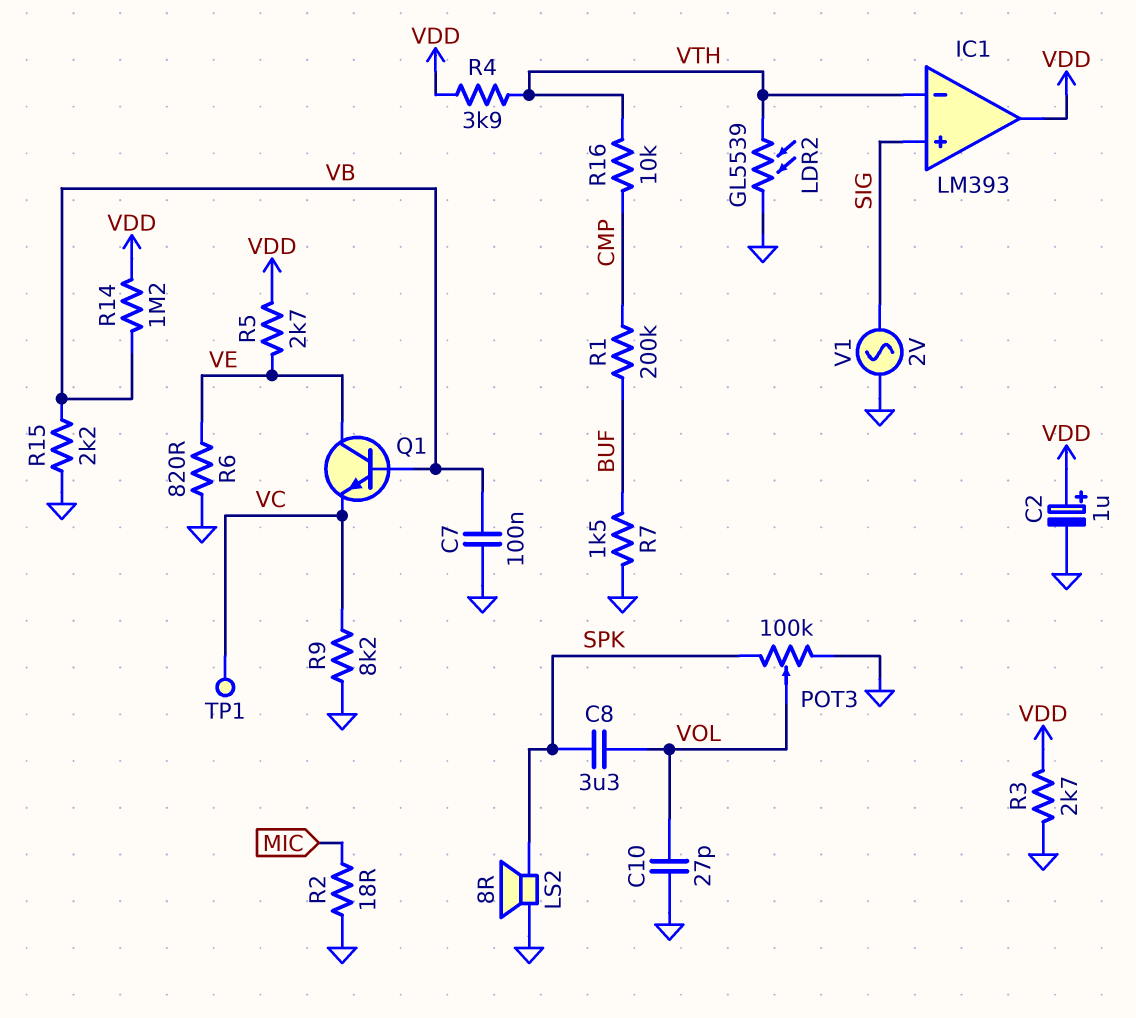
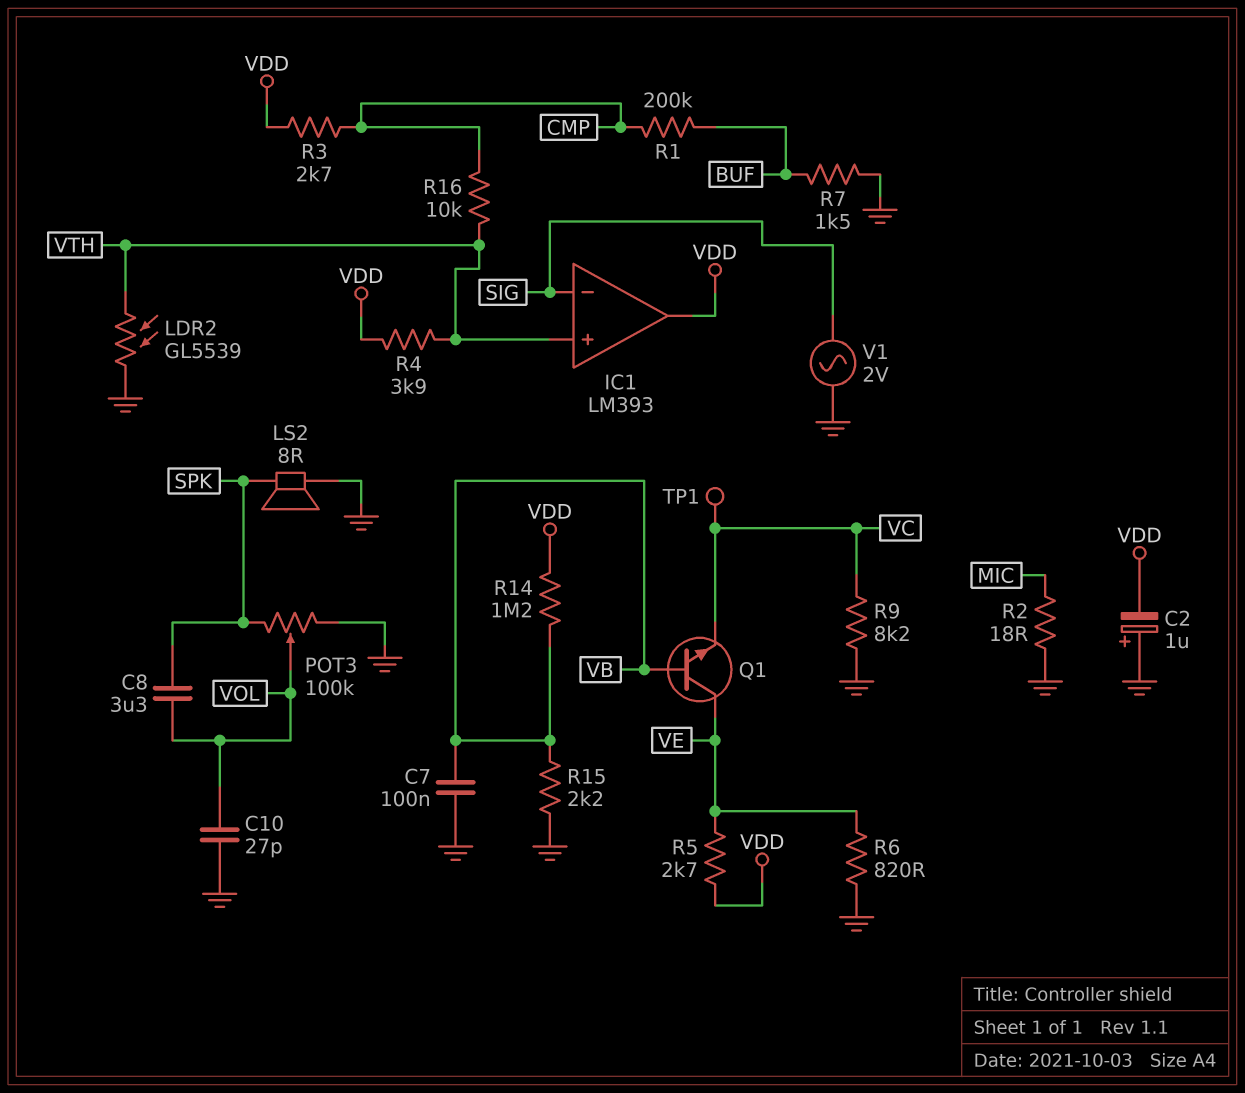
C2: 1uF (plus VDD, minus GND) -> 1uF (plus GND, minus VDD)
IC1 pin in+: SIG -> VTH
IC1 pin in-: VTH -> SIG
R3: 2.7k (GND, VDD) -> 2.7k (CMP, VDD)

